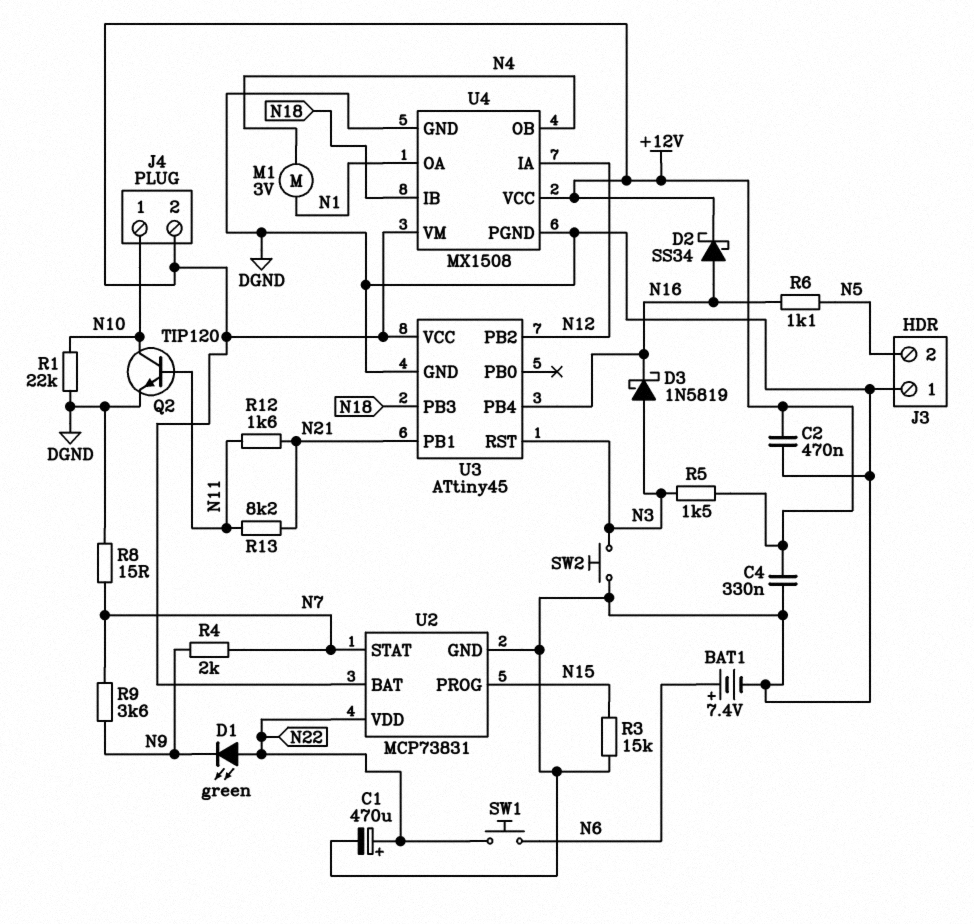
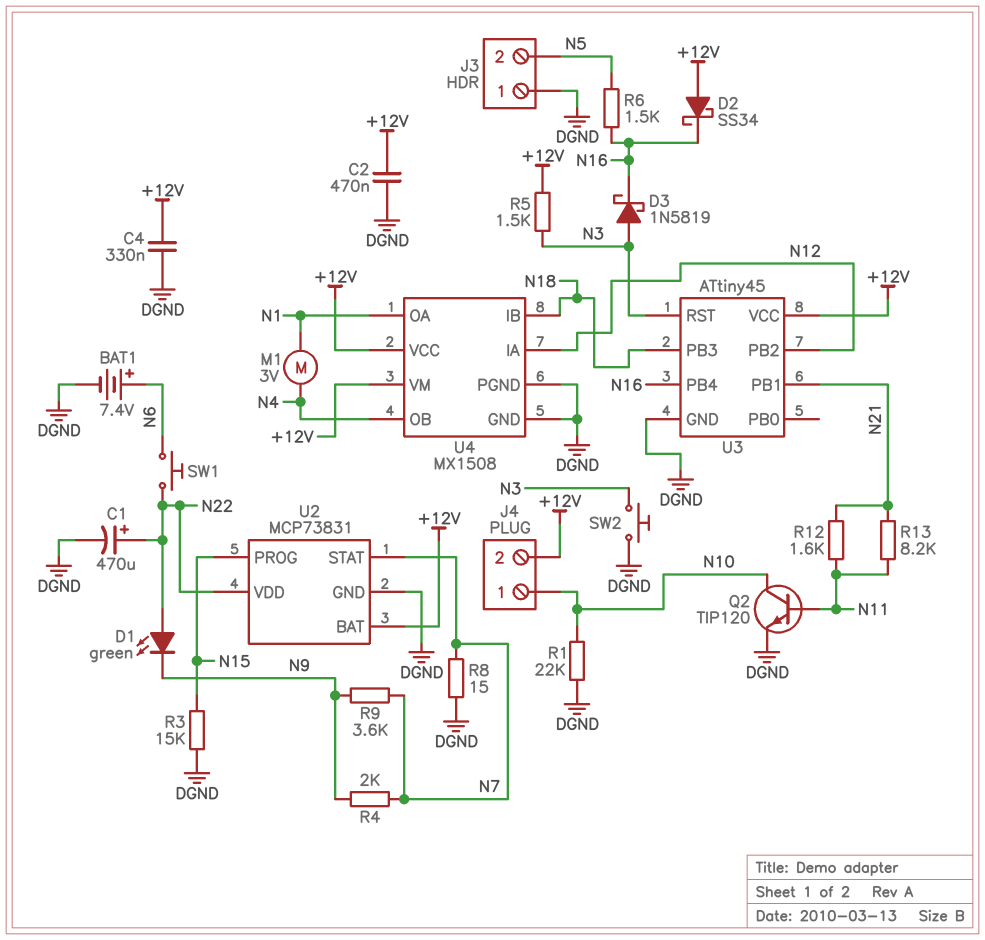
D2: schottky SS34 (A N16, K +12V) -> schottky SS34 (A +12V, K N16)
R6: 1.1k (N5, N16) -> 1.5k (N5, N16)

